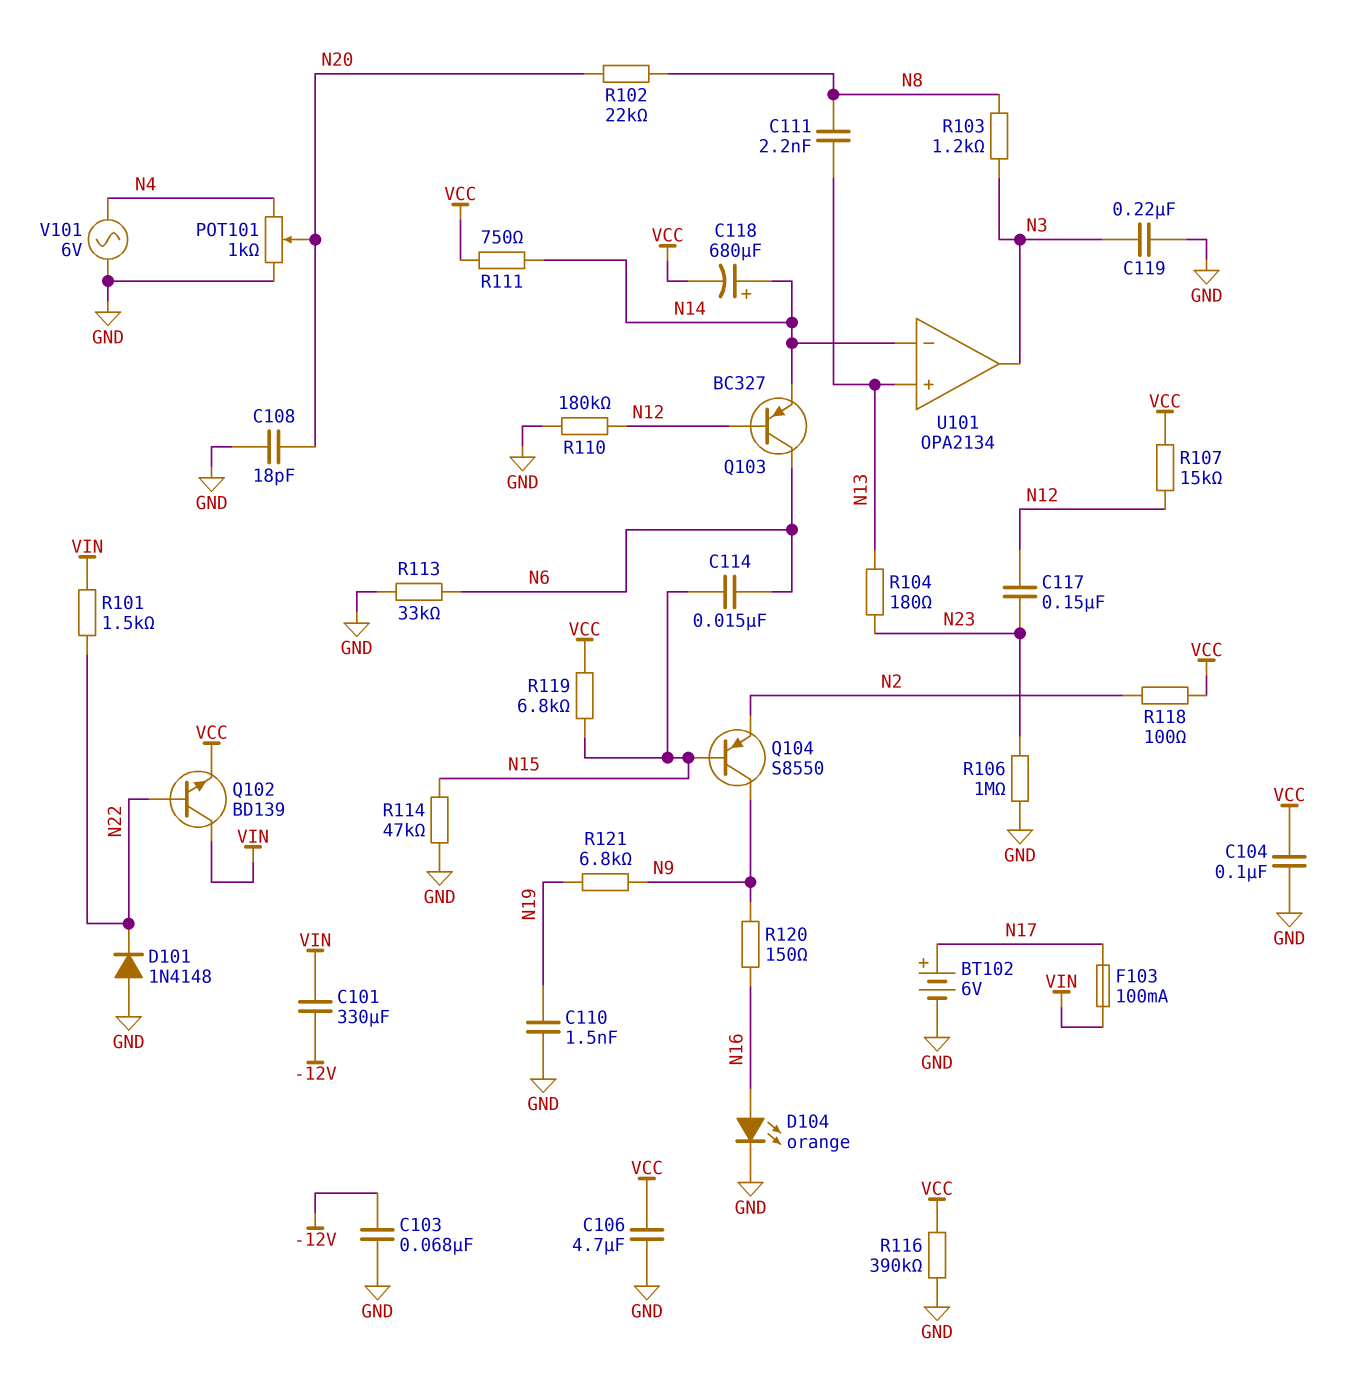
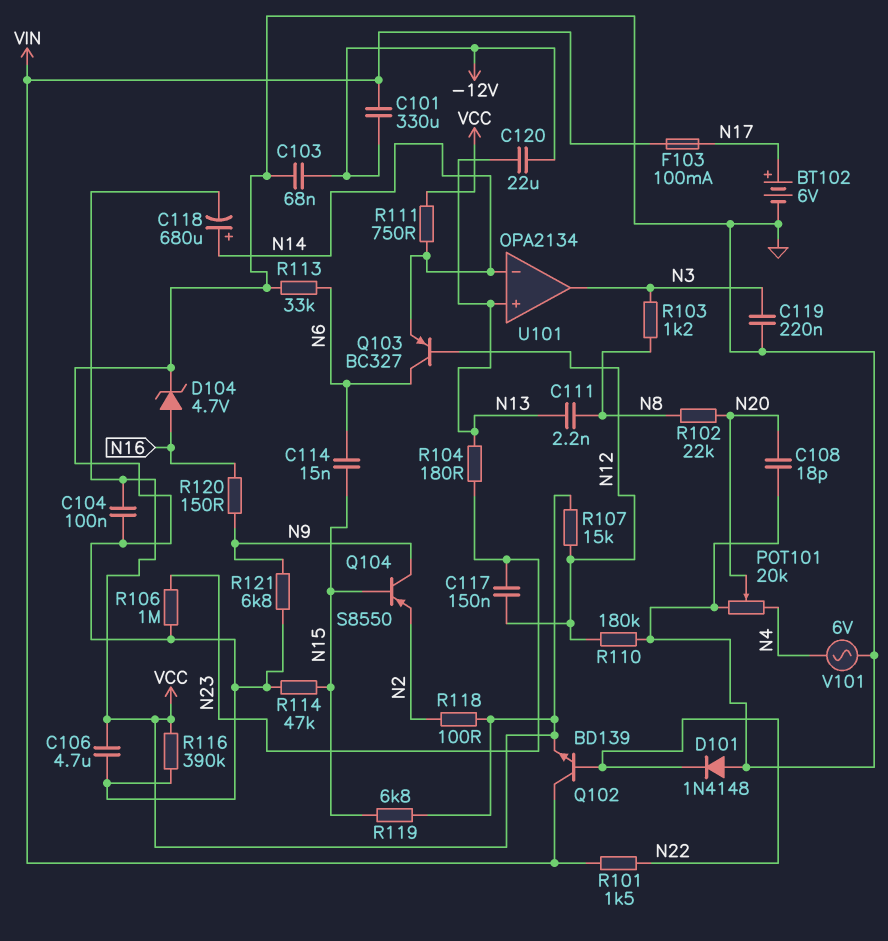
C110: 1.5nF (GND, N19) -> none
C120: none -> 22uF (-12V, N13)
D104: LED orange (A N16, K GND) -> zener 4.7V (A N16, K GND)
POT101: 1k (GND, N4, wiper N20) -> 20k (GND, N4, wiper N20)
R121: 6.8k (N9, N19) -> 6.8k (GND, N9)

